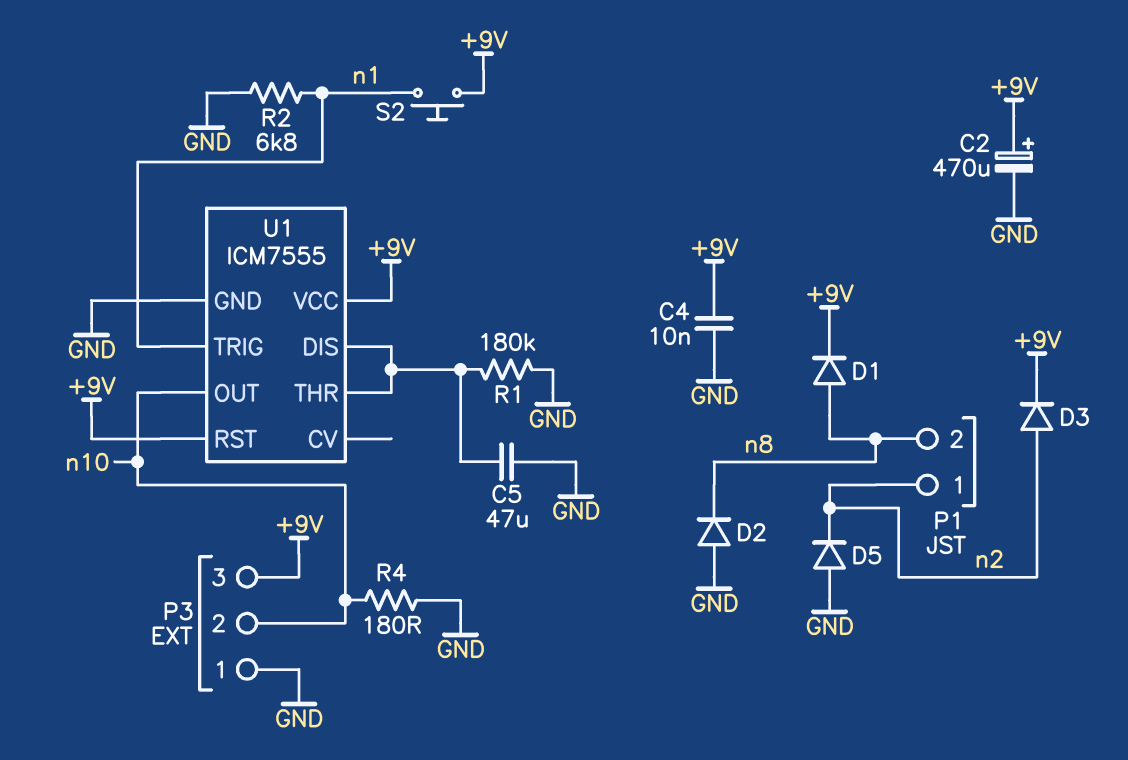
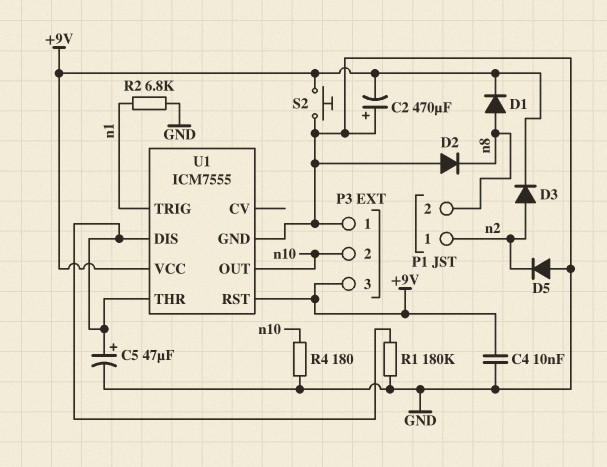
C2: 470uF (plus +9V, minus GND) -> 470uF (plus GND, minus +9V)
C5: 47uF (GND, U1/DIS) -> 47uF (plus U1/DIS, minus GND)
S2: button (+9V, n1) -> button (+9V, GND)

